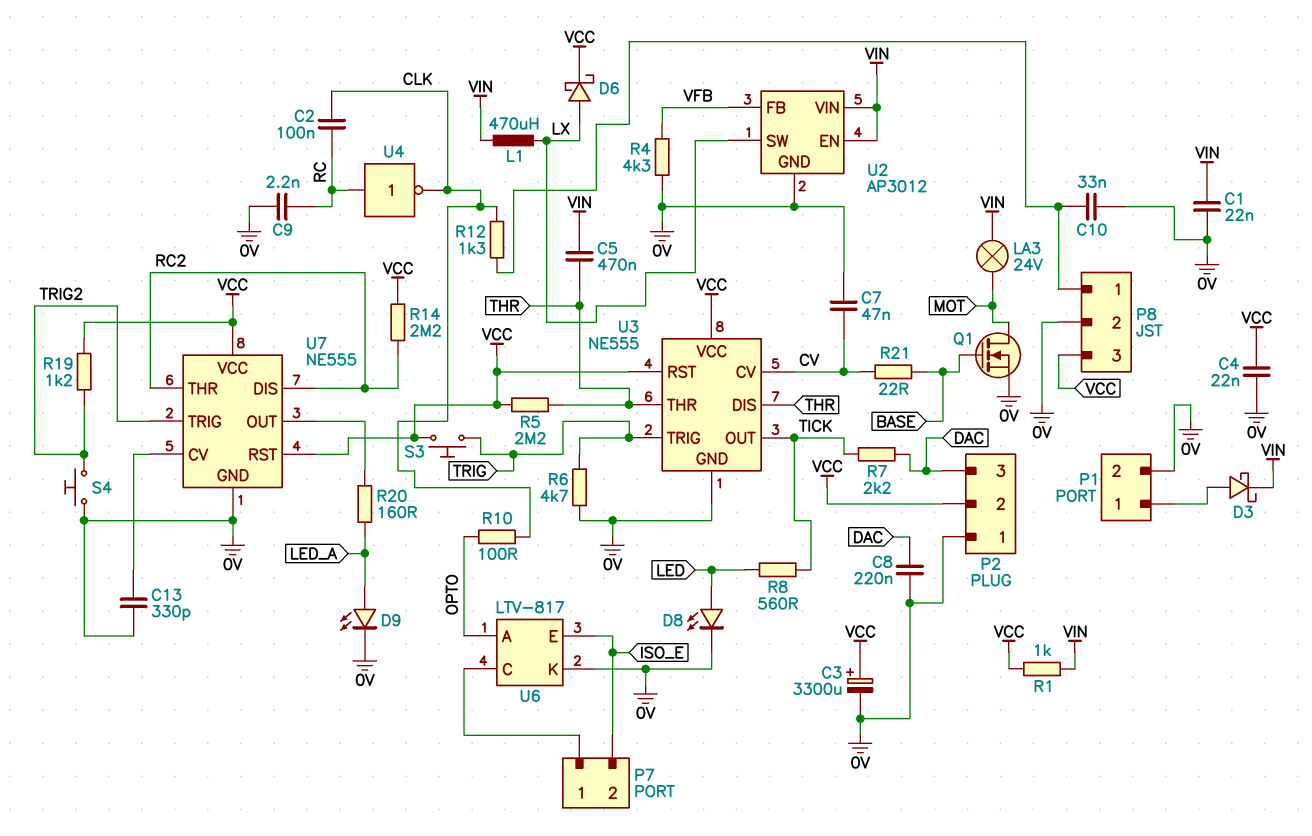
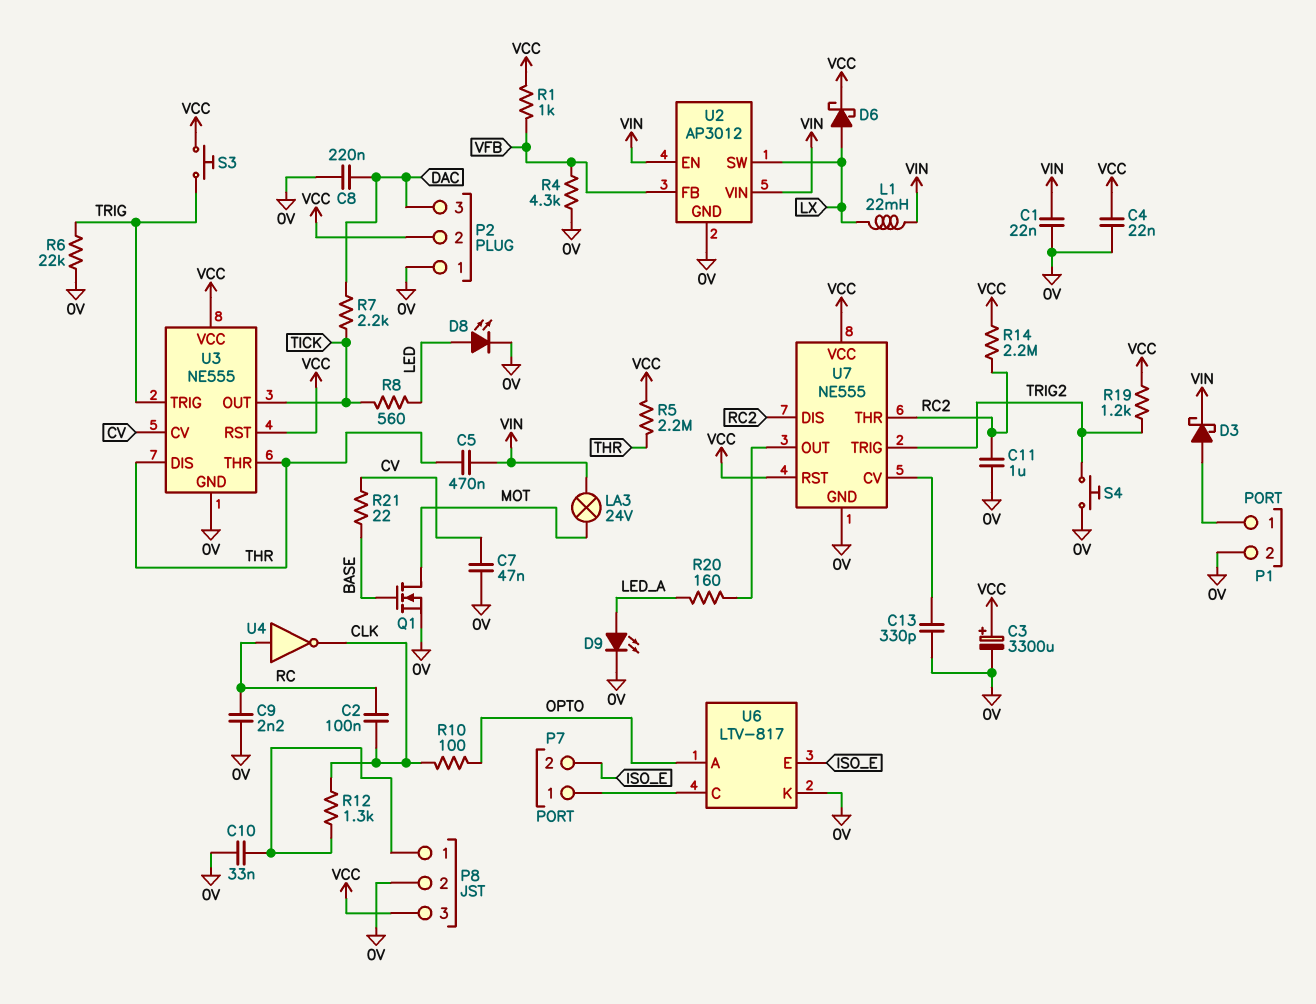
C11: none -> 1uF (0V, RC2)
L1: 470uH (LX, VIN) -> 22mH (LX, VIN)
R1: 1k (VCC, VIN) -> 1k (VCC, VFB)
R6: 4.7k (0V, TRIG) -> 22k (0V, TRIG)

